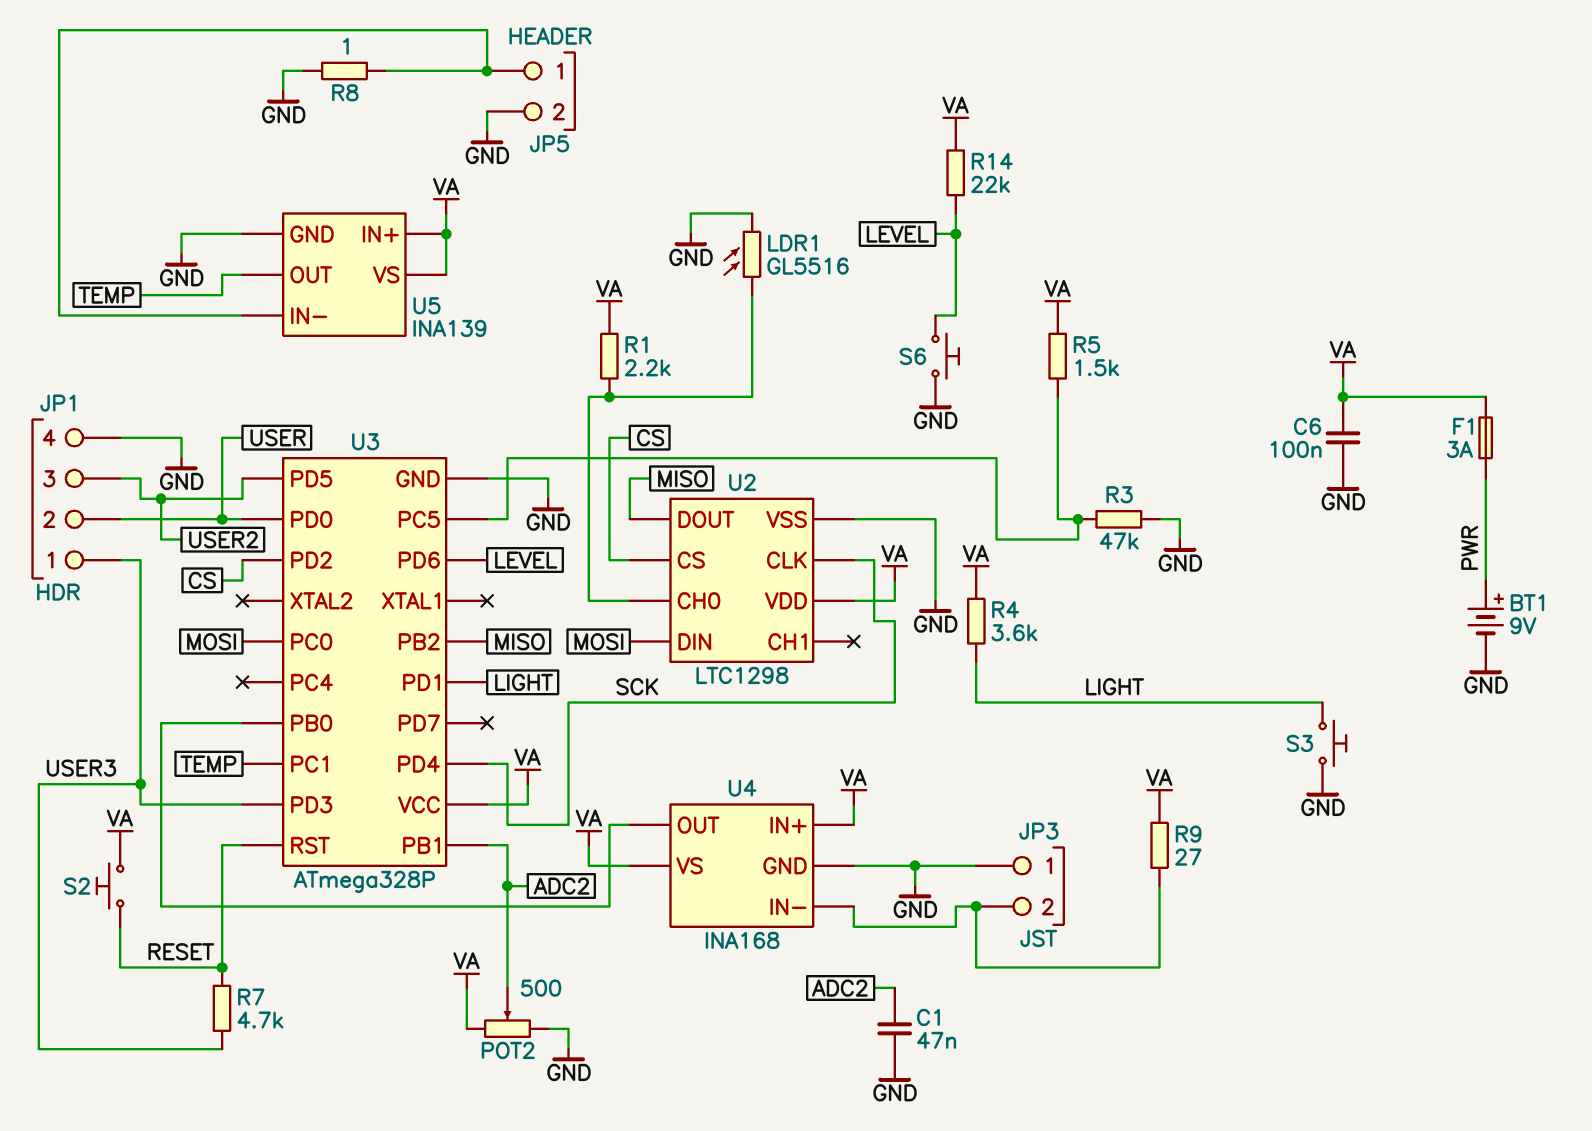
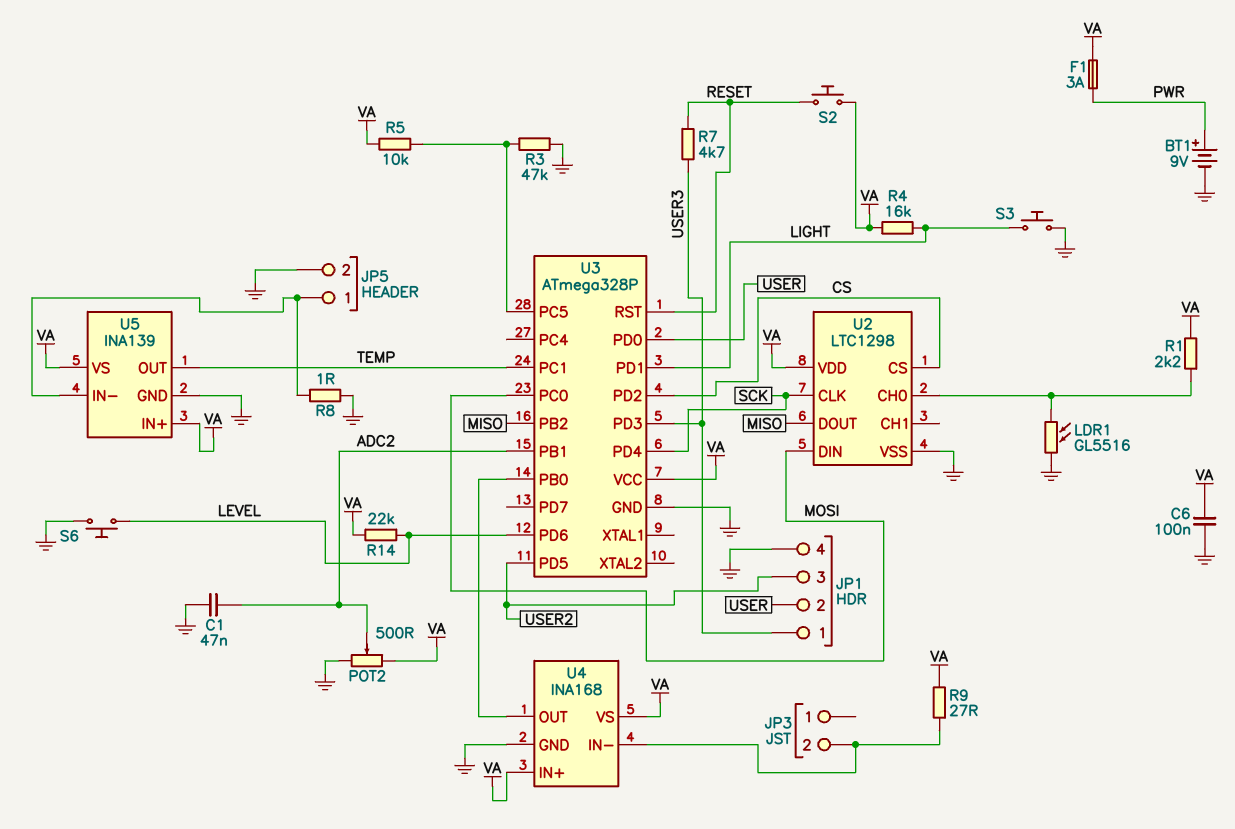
JP3 pin 1: GND -> none
R4: 3.6k (LIGHT, VA) -> 16k (LIGHT, VA)
R5: 1.5k (U3/PC5, VA) -> 10k (U3/PC5, VA)

